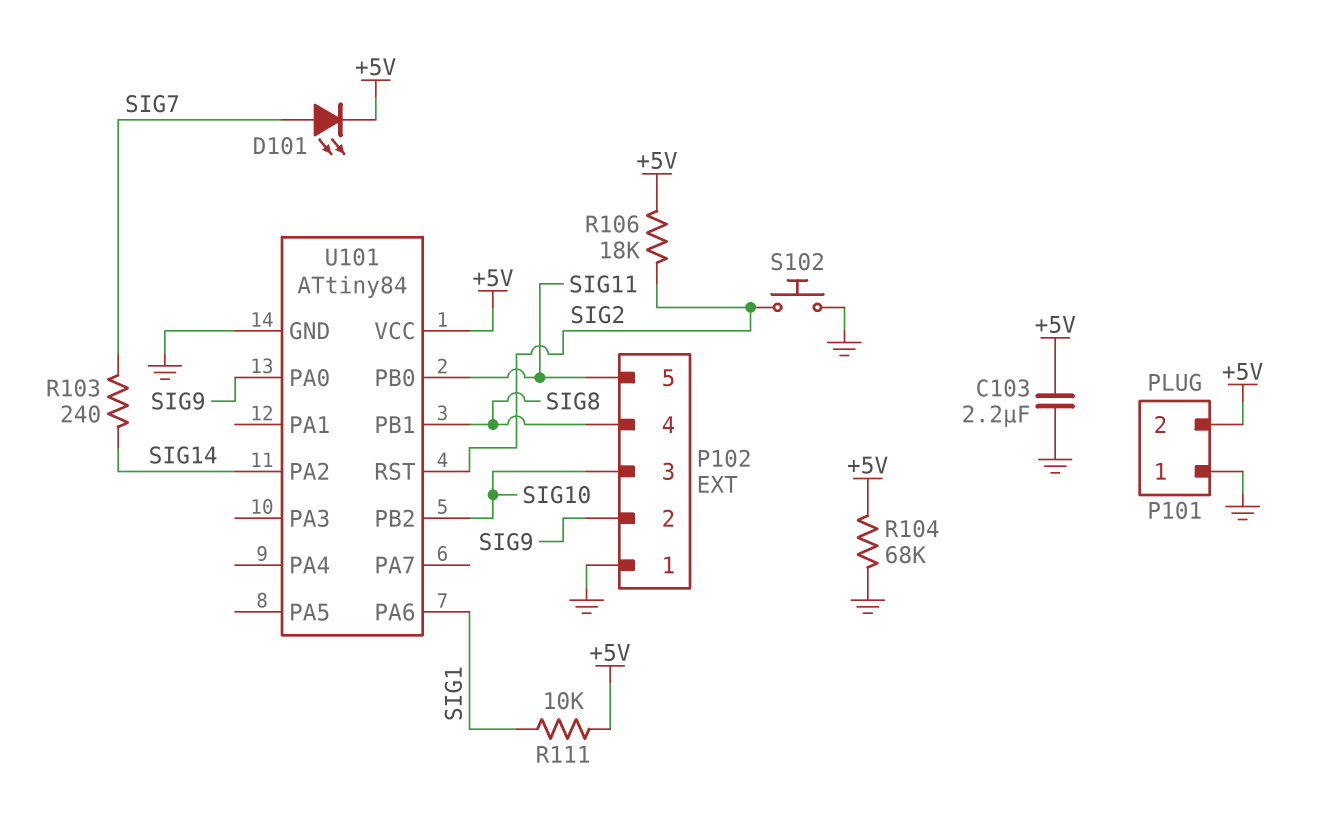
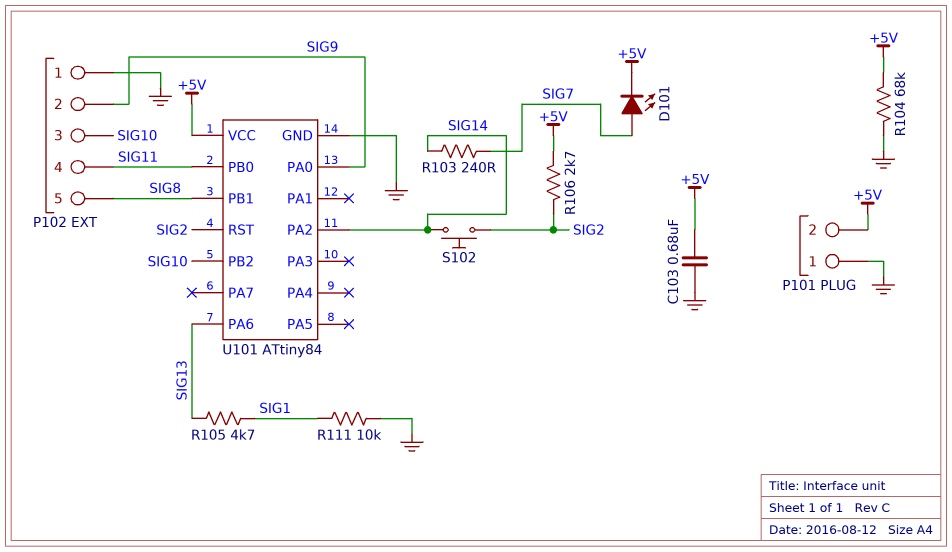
C103: 2.2uF (+5V, GND) -> 680nF (+5V, GND)
P102 pin 4: SIG8 -> SIG11
P102 pin 5: SIG11 -> SIG8
R105: none -> 4.7k (SIG1, SIG13)
R106: 18k (+5V, SIG2) -> 2.7k (+5V, SIG2)
R111: 10k (+5V, SIG1) -> 10k (GND, SIG1)
S102: button (GND, SIG2) -> button (SIG2, SIG14)
U101 pin PA6: SIG1 -> SIG13

